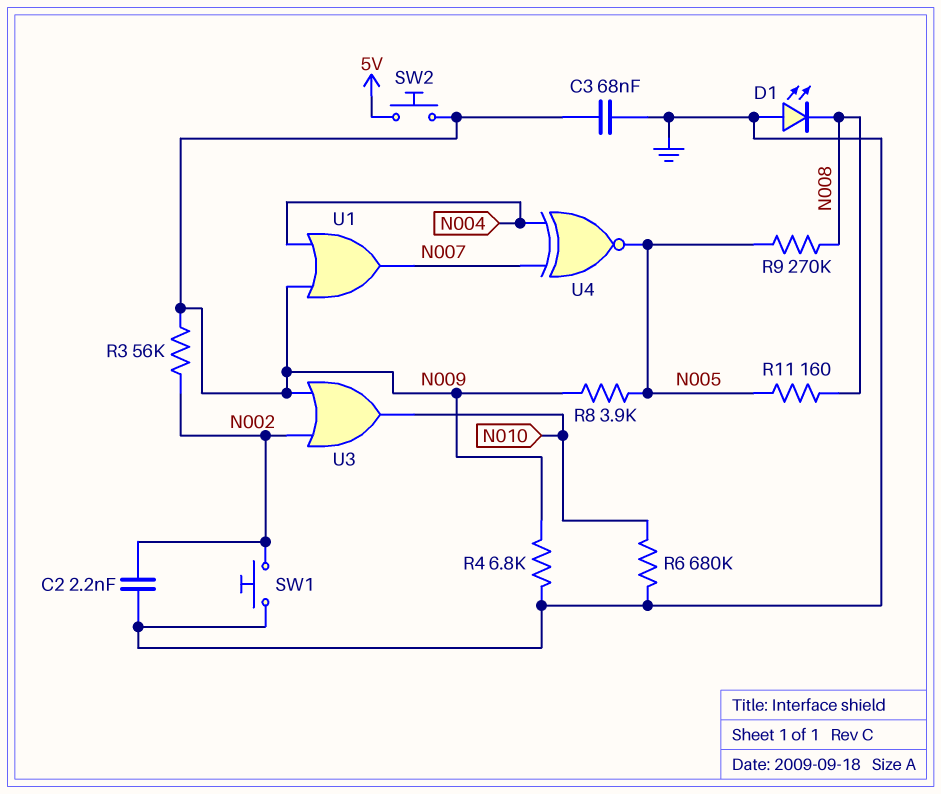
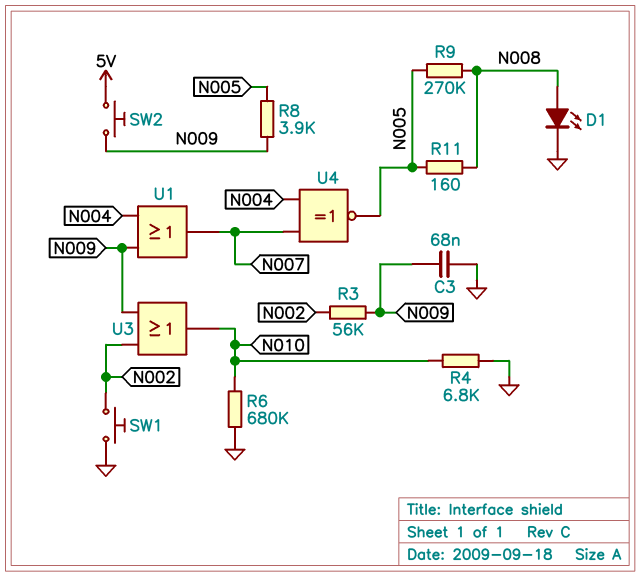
C2: 2.2nF (GND, N002) -> none
D1: LED (A GND, K N008) -> LED (A N008, K GND)
R4: 6.8k (GND, N009) -> 6.8k (GND, N010)

